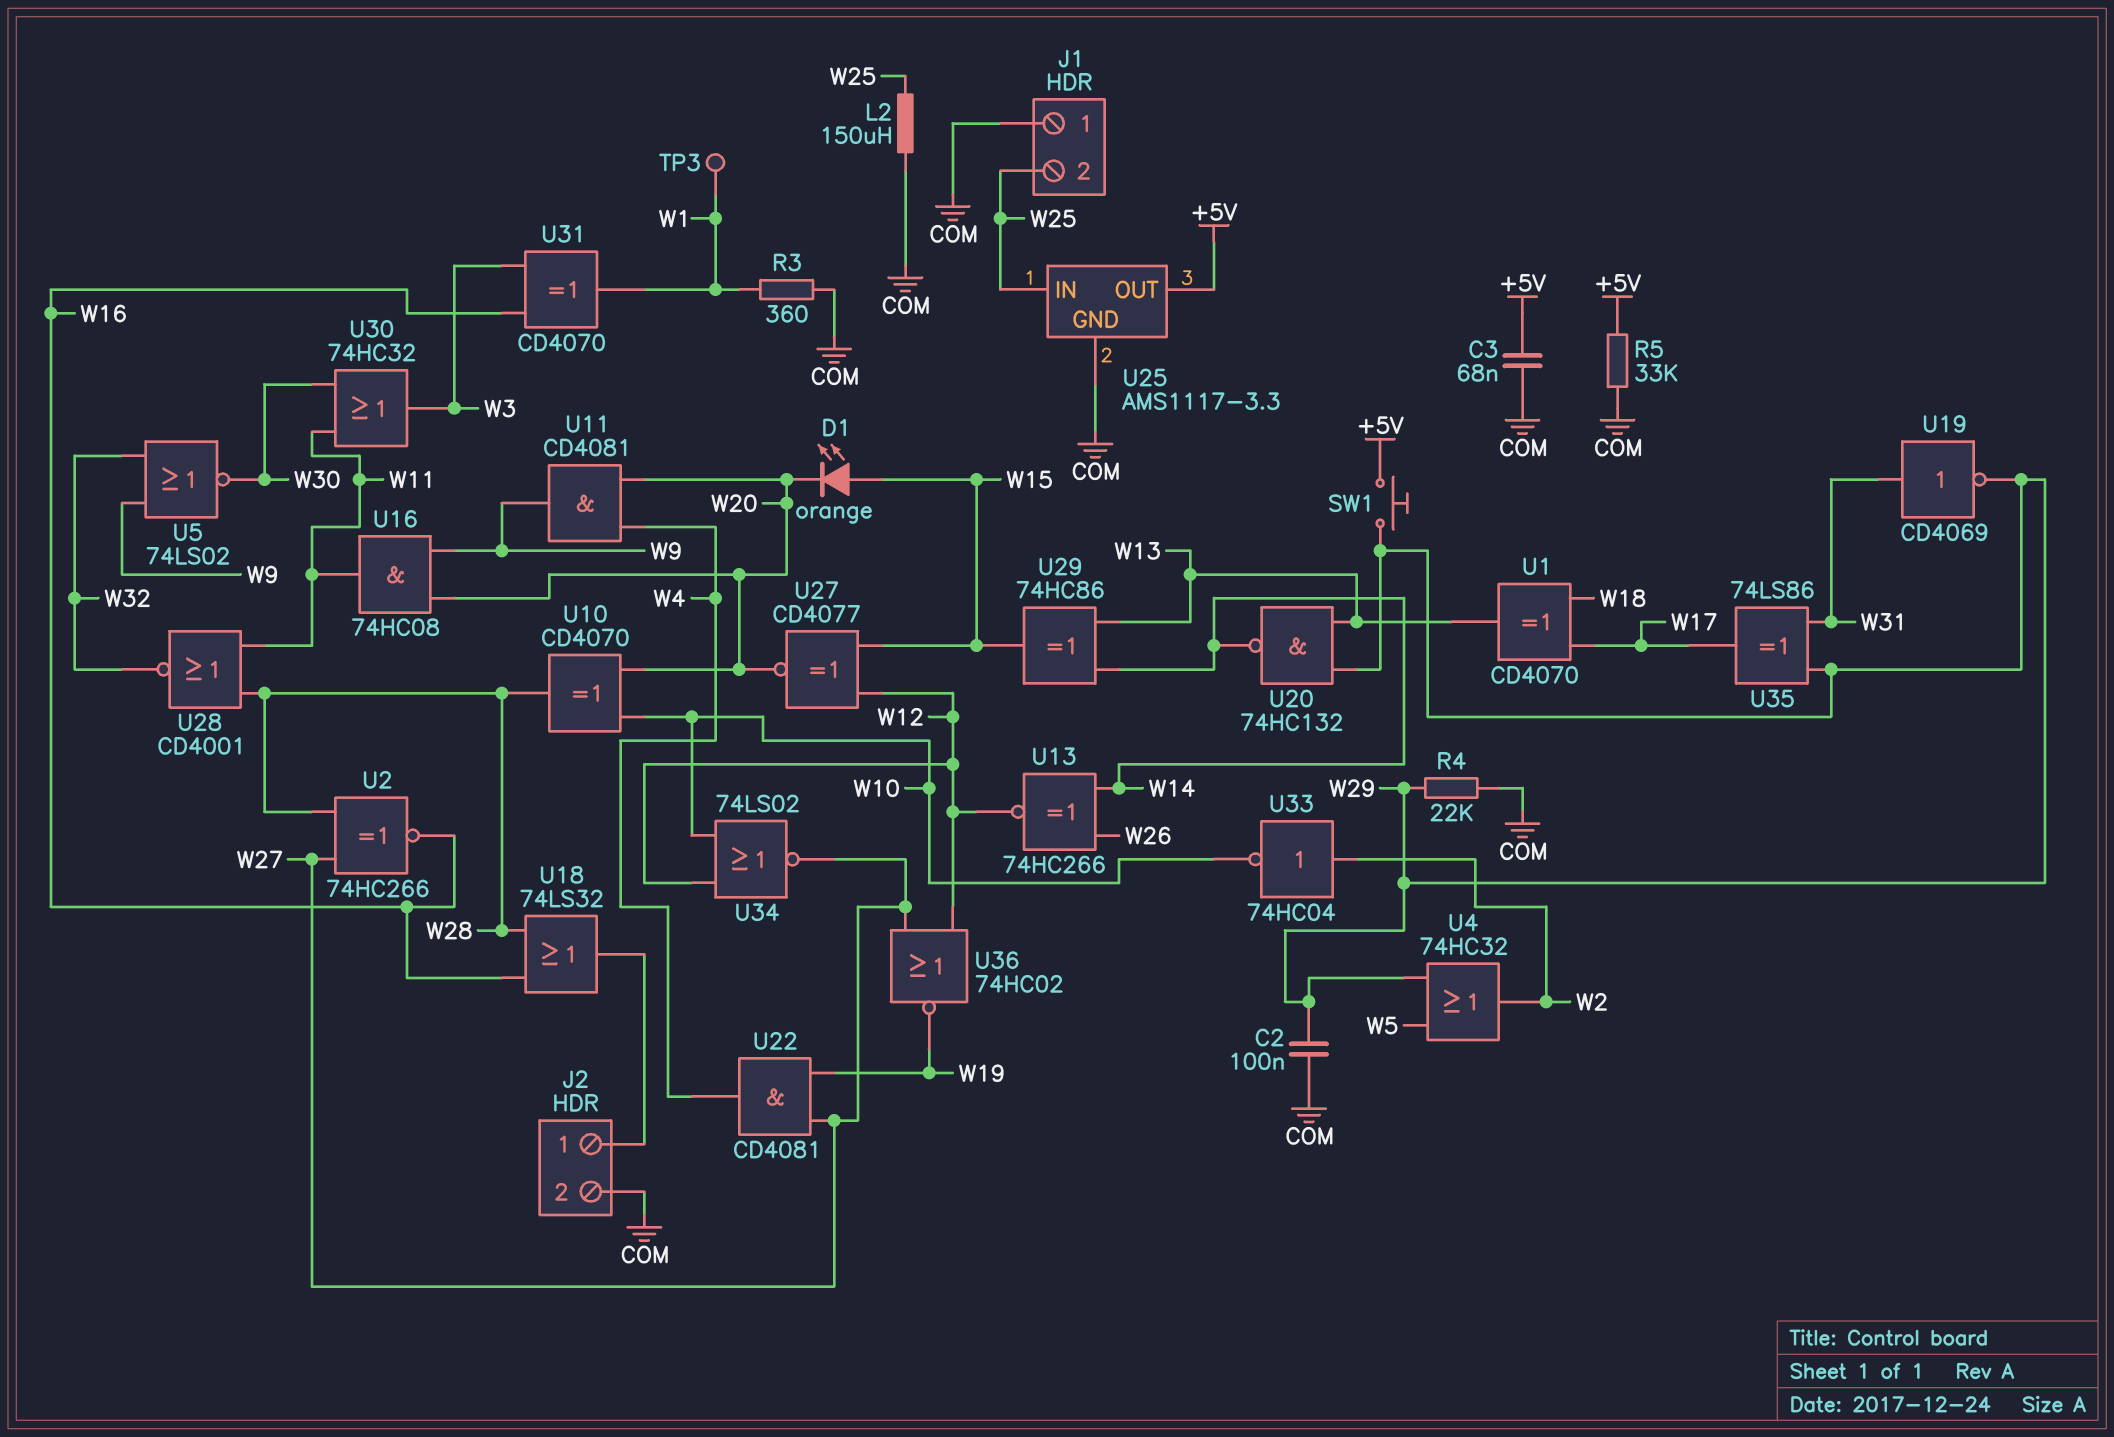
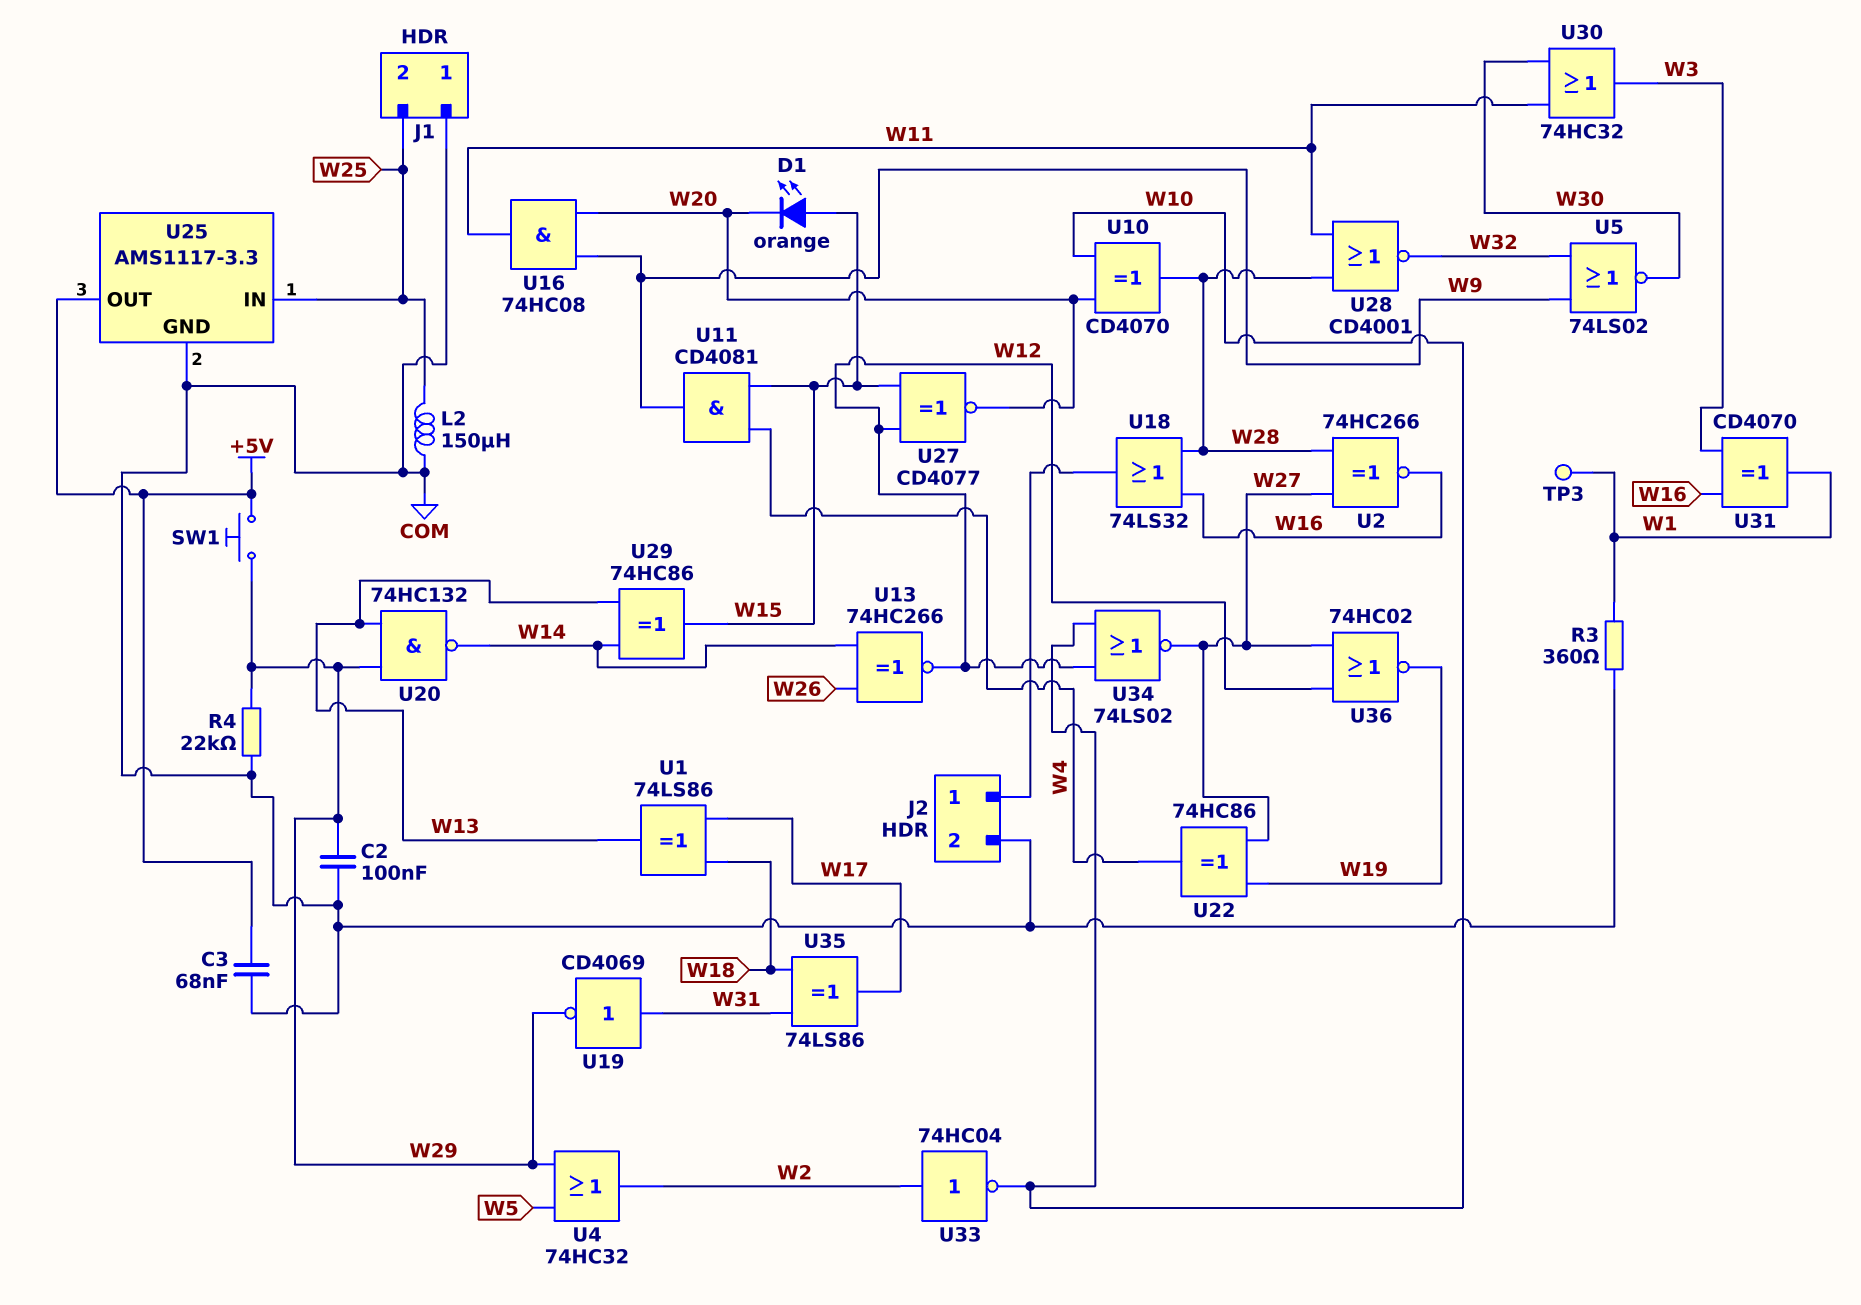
R5: 33k (+5V, COM) -> none
U1: XOR CD4070 (in W17, in W18, out W13) -> XOR 74LS86 (in W17, in W18, out W13)
U11: AND CD4081 (in W4, in W20, out W9) -> AND CD4081 (in W4, in W15, out W9)
U22: AND CD4081 (in W19, in W27, out W4) -> XOR 74HC86 (in W19, in W27, out W4)
U35: XOR 74LS86 (in W29, in W31, out W17) -> XOR 74LS86 (in W18, in W31, out W17)

